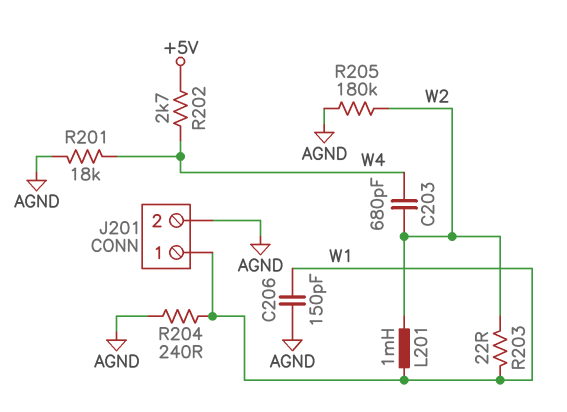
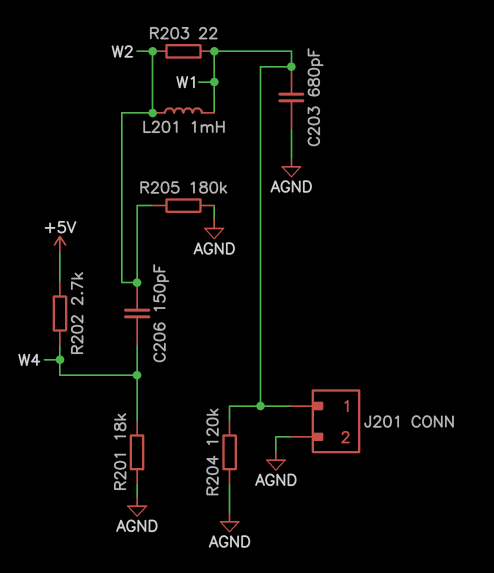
C203: 680pF (W2, W4) -> 680pF (AGND, W1)
C206: 150pF (AGND, W1) -> 150pF (W2, W4)
R204: 240 (AGND, W1) -> 120k (AGND, W1)

